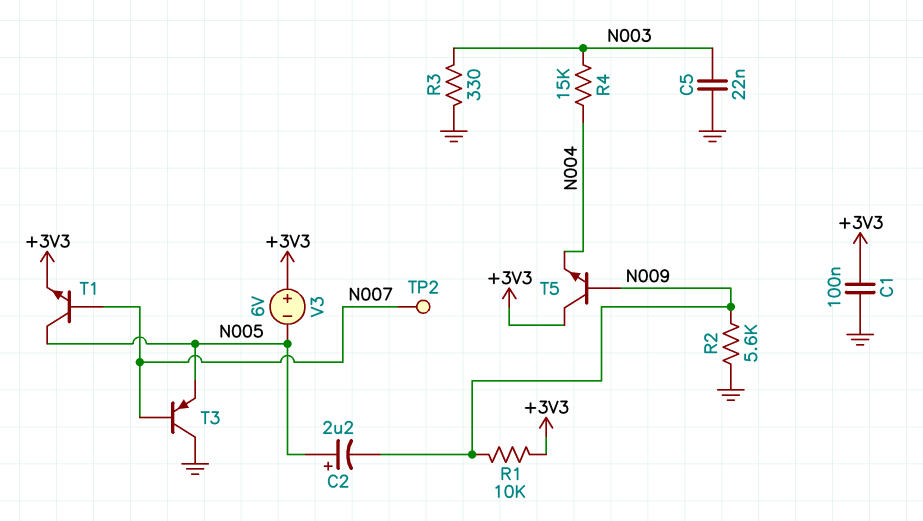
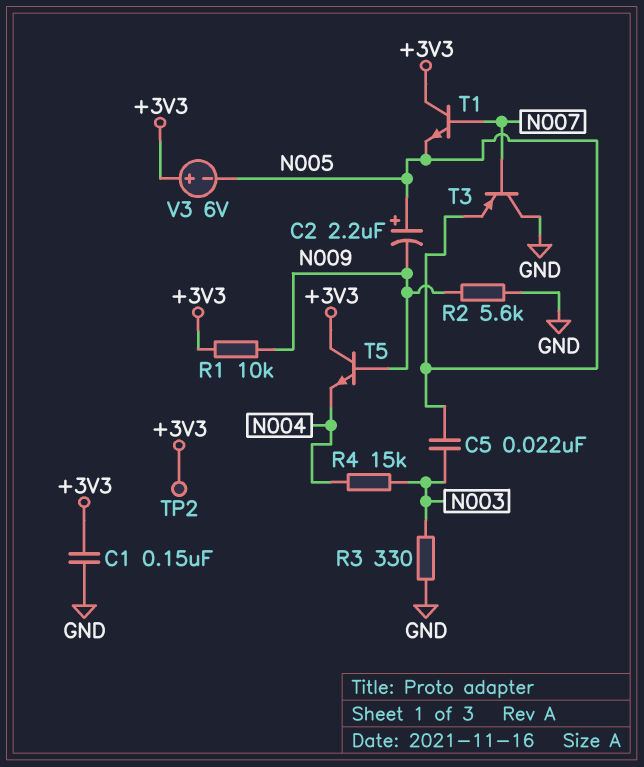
C1: 100nF (+3V3, GND) -> 150nF (+3V3, GND)
C5: 22nF (GND, N003) -> 22nF (N003, N005)
T1: NPN (B N007, C N005, E +3V3) -> NPN (B N007, C +3V3, E N005)
TP2: test point (N007) -> test point (+3V3)

